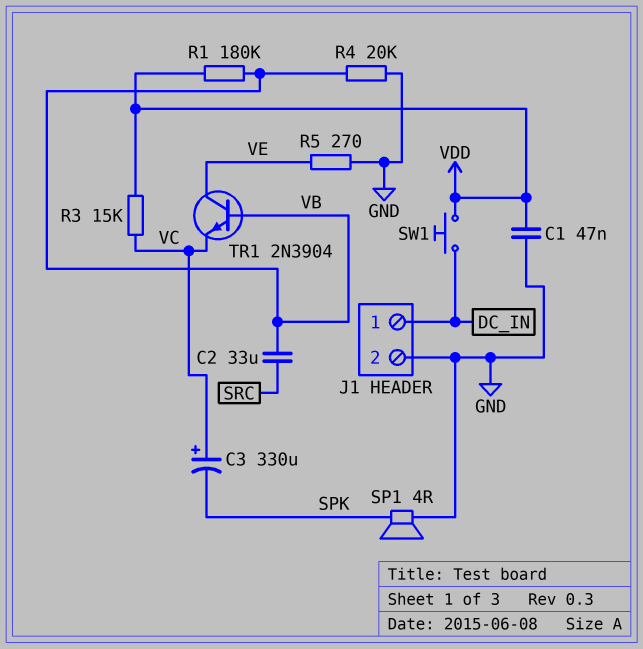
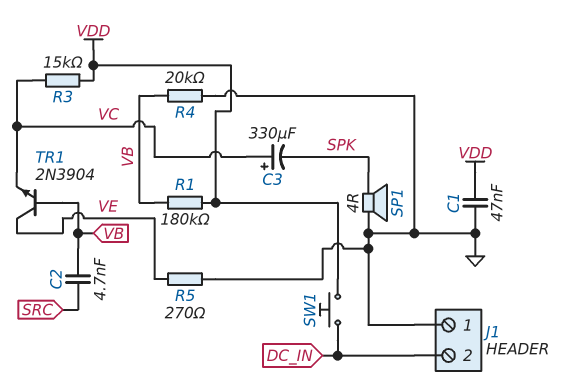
C2: 33uF (SRC, VB) -> 4.7nF (SRC, VB)
J1 pin 1: DC_IN -> GND
J1 pin 2: GND -> DC_IN

